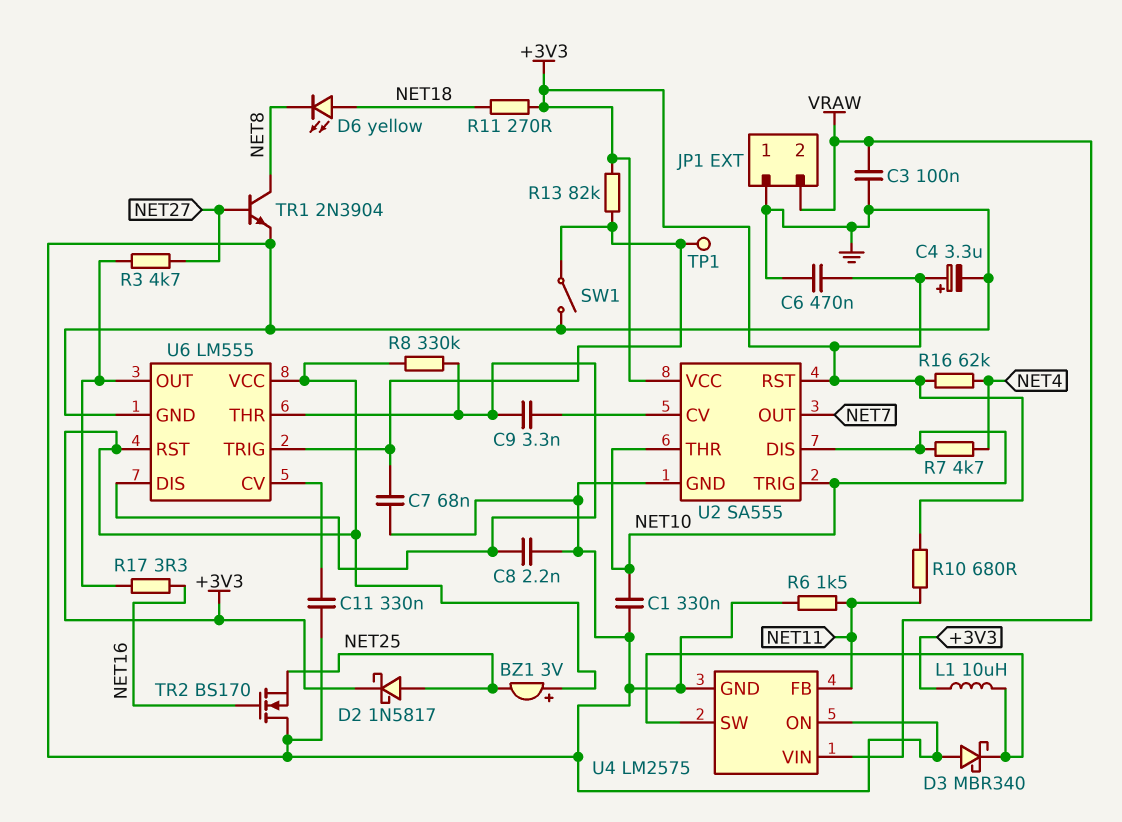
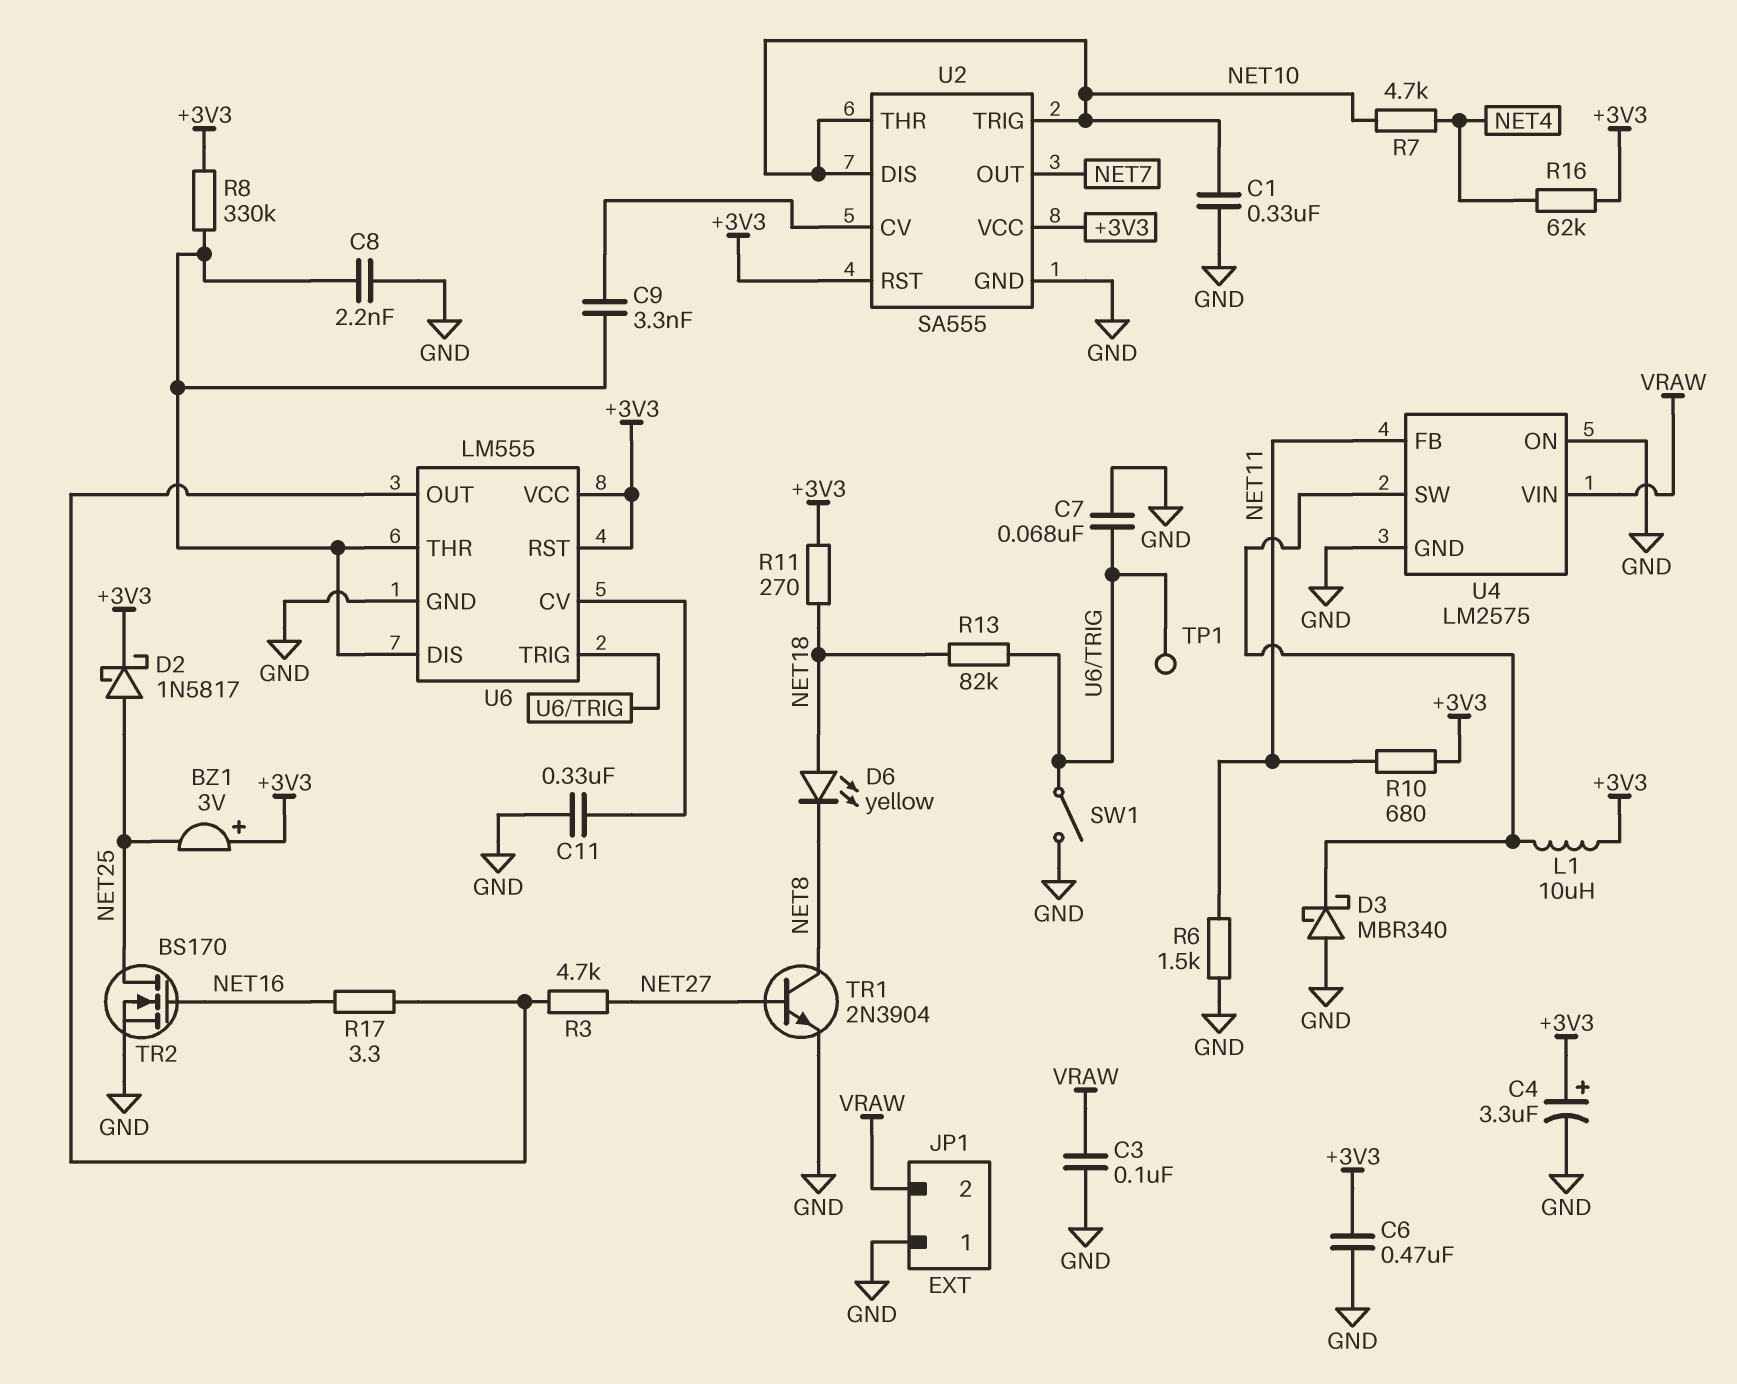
R13: 82k (+3V3, U6/TRIG) -> 82k (NET18, U6/TRIG)
TR2: NMOS BS170 (G NET16, D GND, S NET25) -> NMOS BS170 (G NET16, D NET25, S GND)

